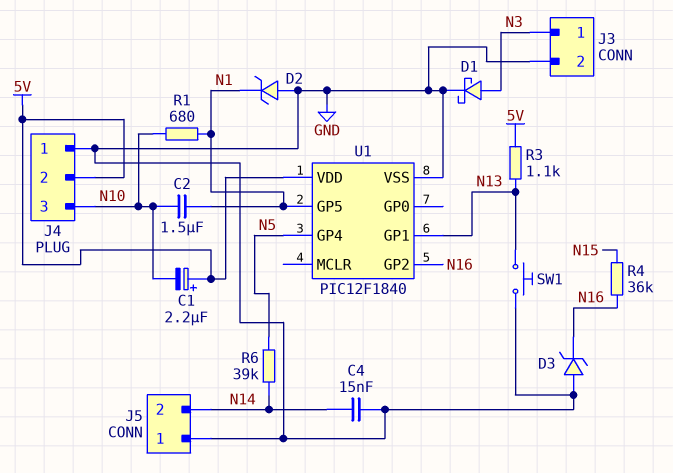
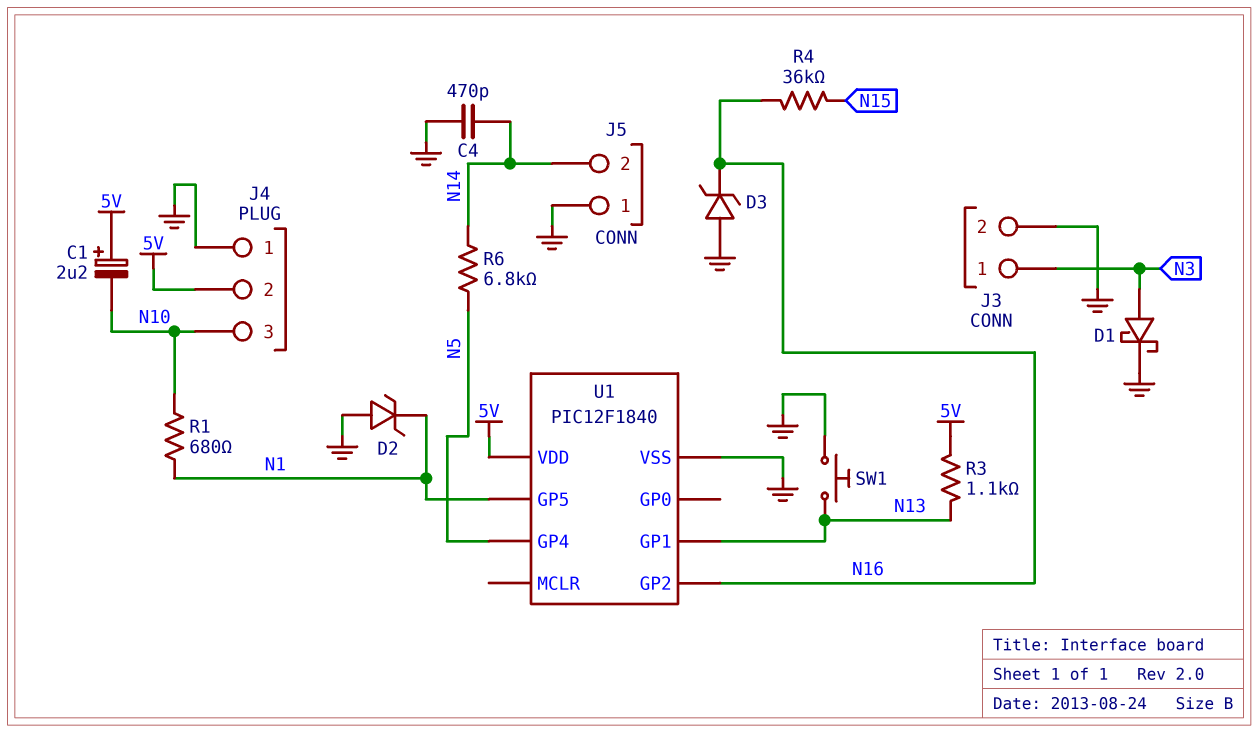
C2: 1.5uF (N1, N10) -> none
C4: 15nF (GND, N14) -> 470pF (GND, N14)
R6: 39k (N5, N14) -> 6.8k (N5, N14)

